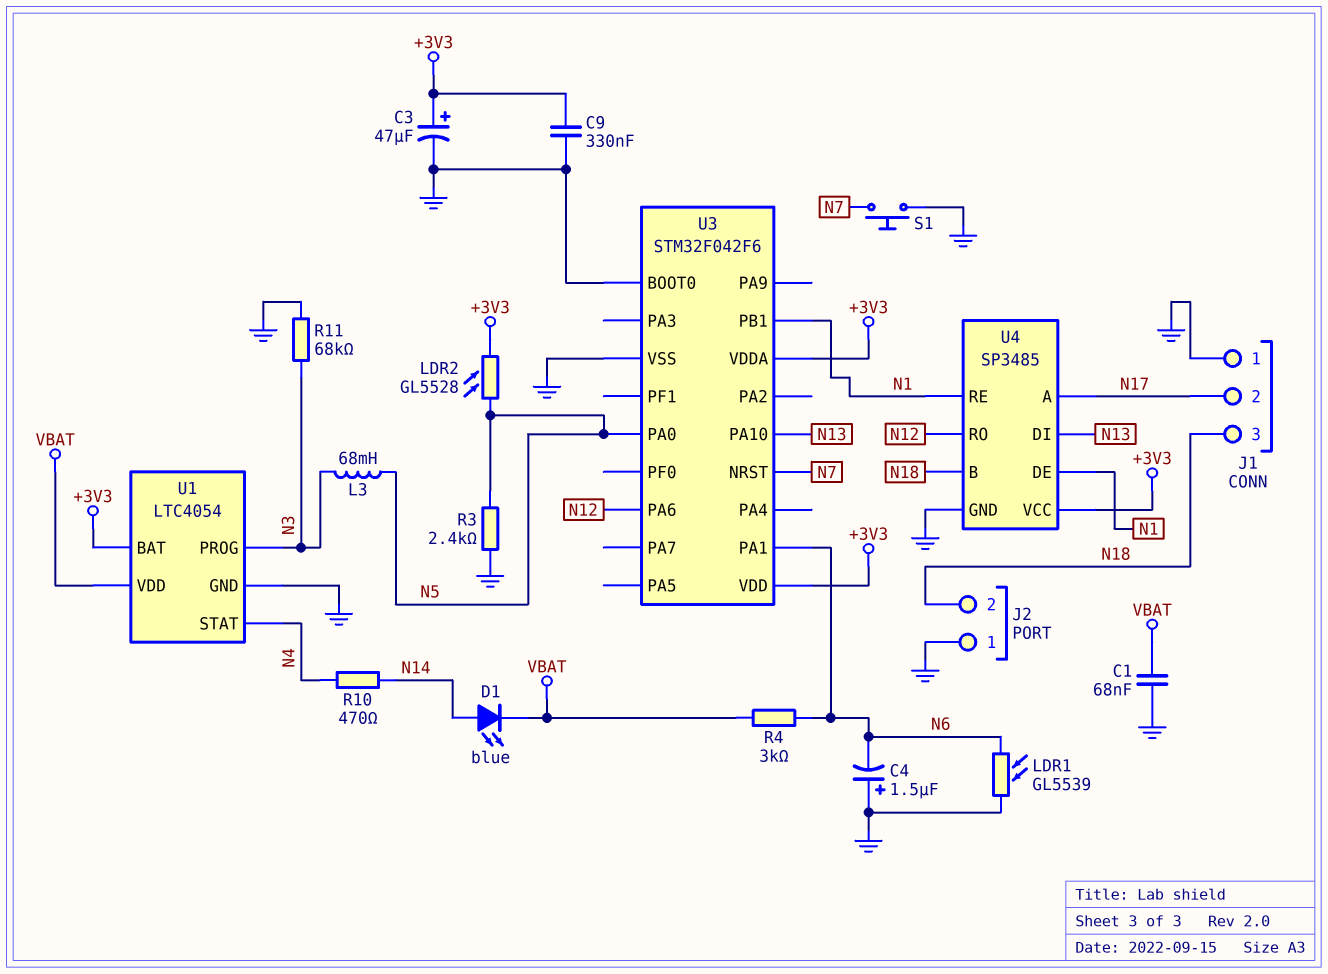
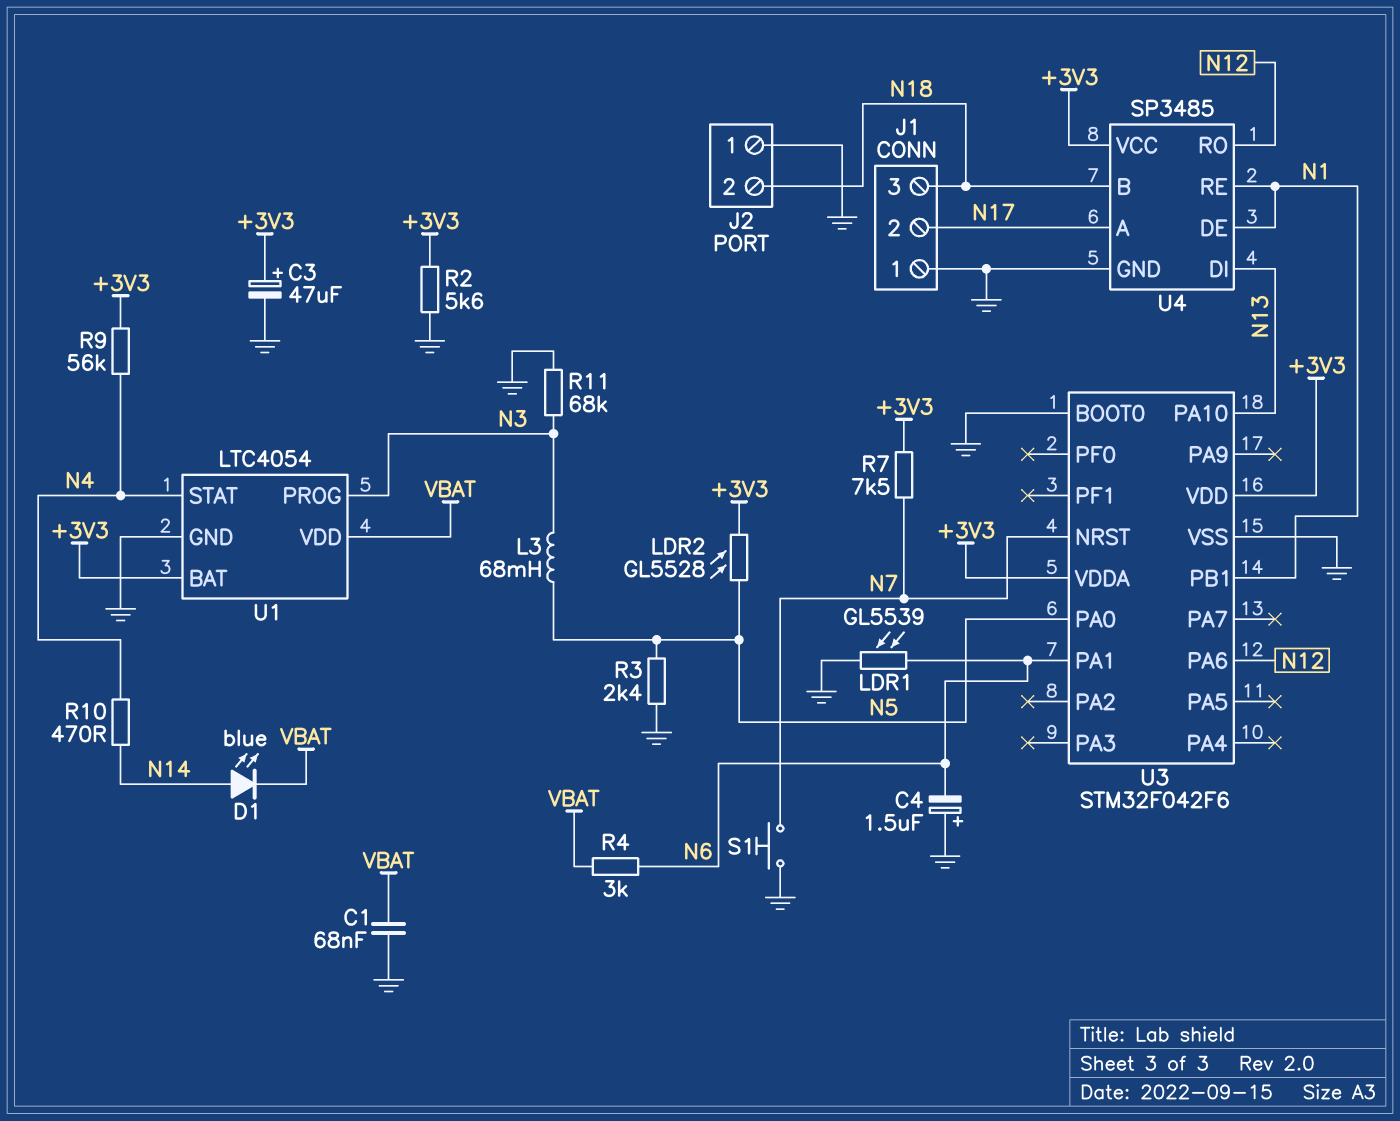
C9: 330nF (+3V3, GND) -> none
R2: none -> 5.6k (+3V3, GND)
R7: none -> 7.5k (+3V3, N7)
R9: none -> 56k (+3V3, N4)

